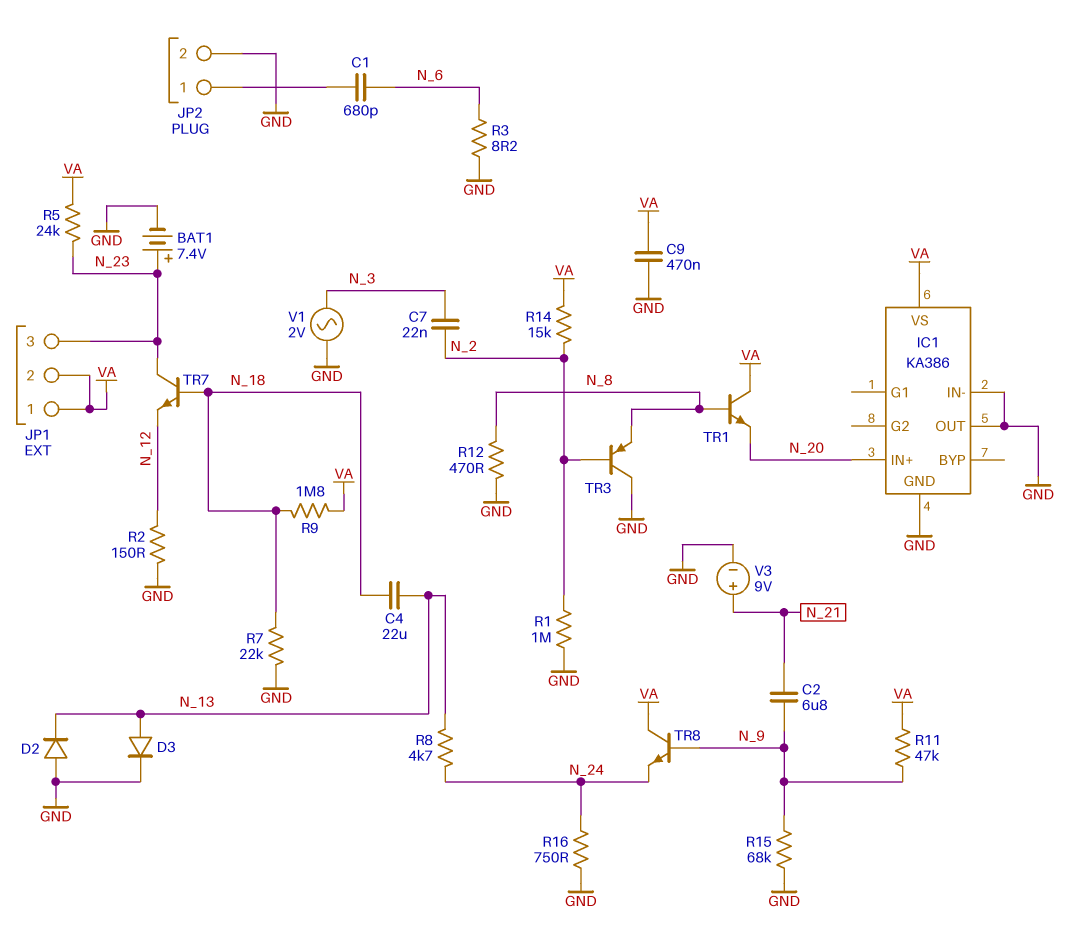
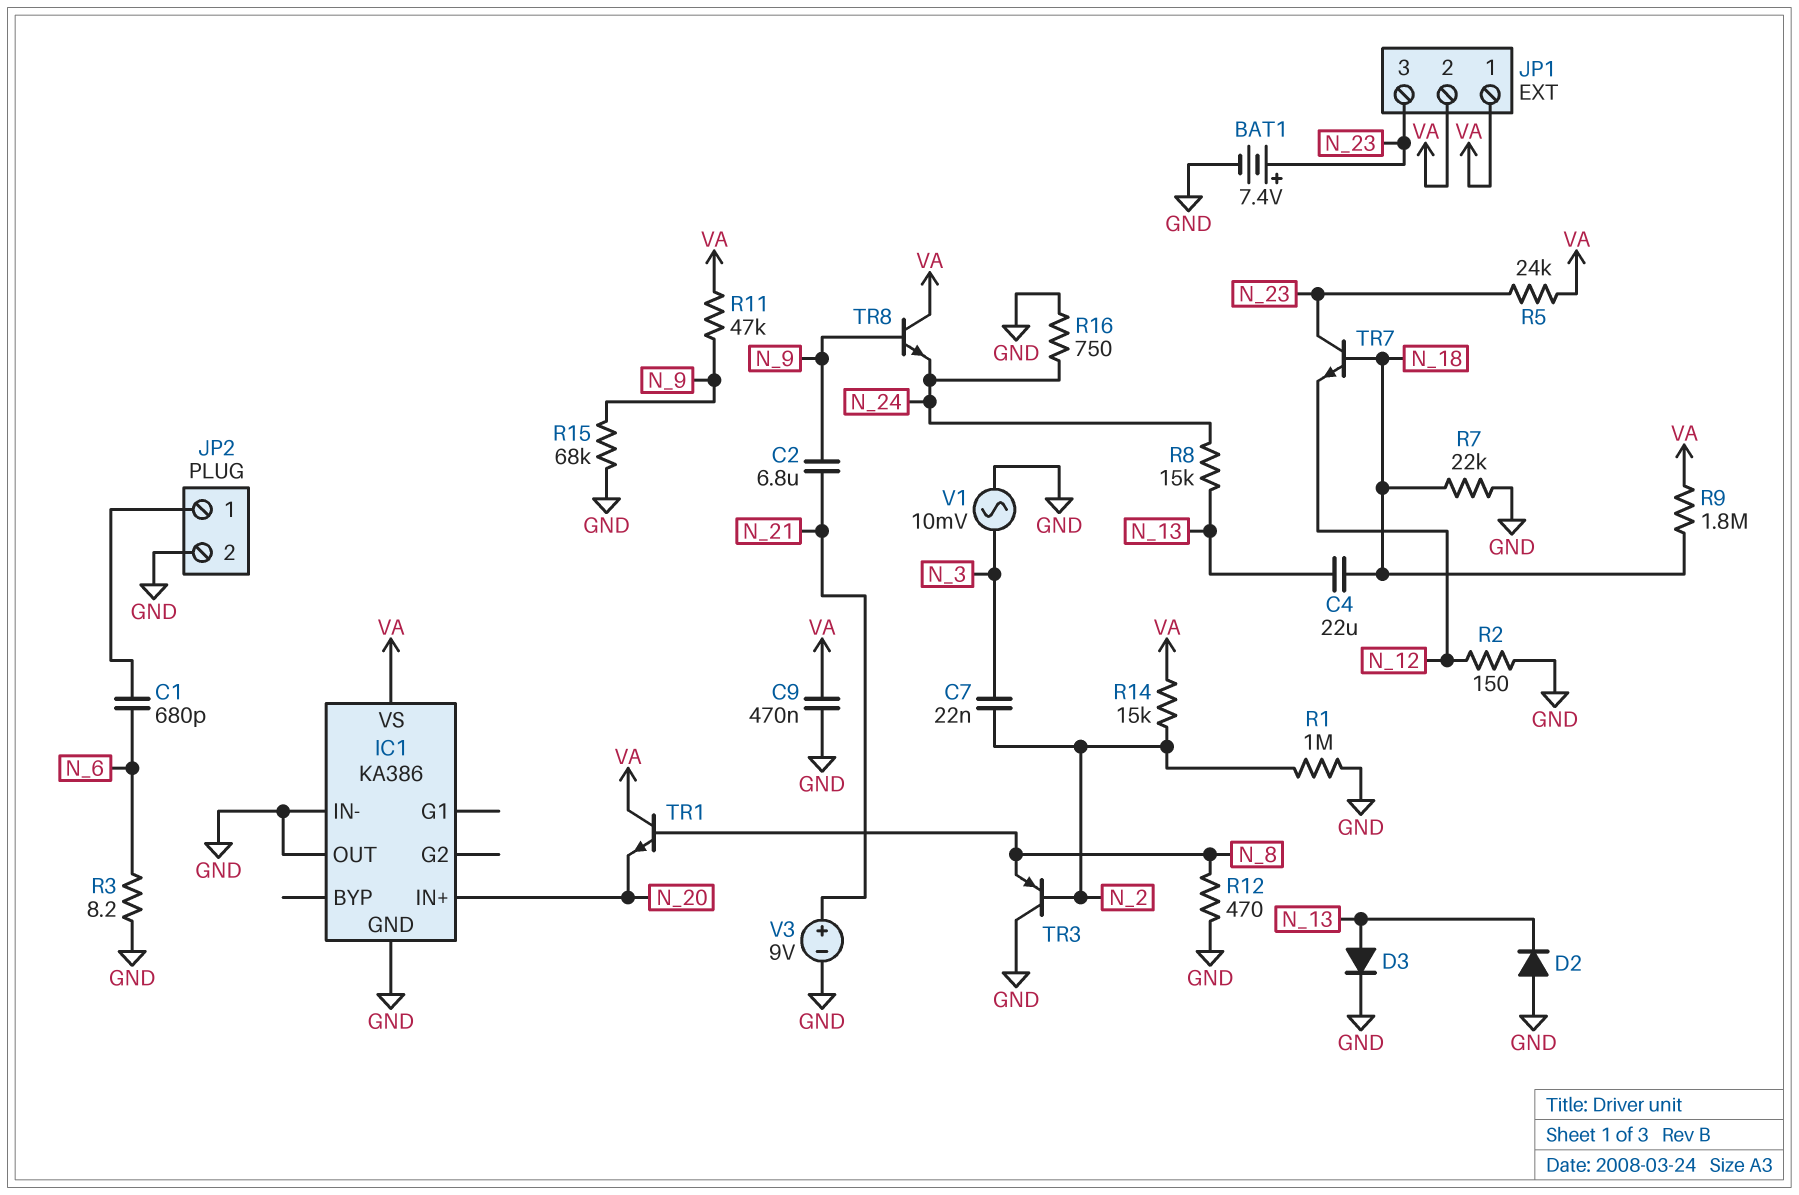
R8: 4.7k (N_13, N_24) -> 15k (N_13, N_24)
V1: AC 2V (GND, N_3) -> AC 10mV (GND, N_3)

